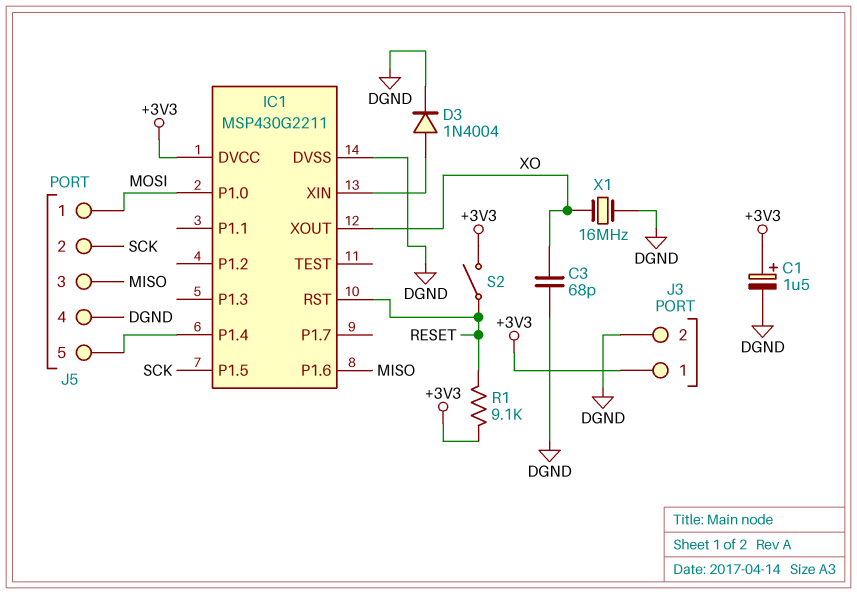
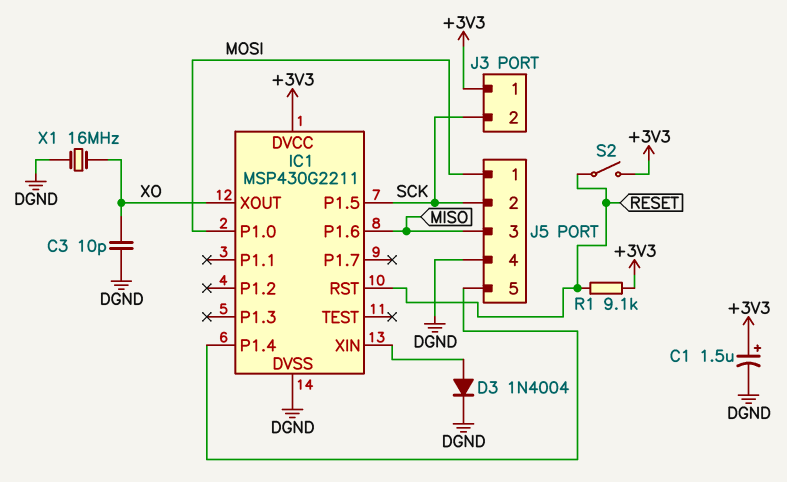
C3: 68pF (DGND, XO) -> 10pF (DGND, XO)
J3 pin 2: DGND -> SCK

